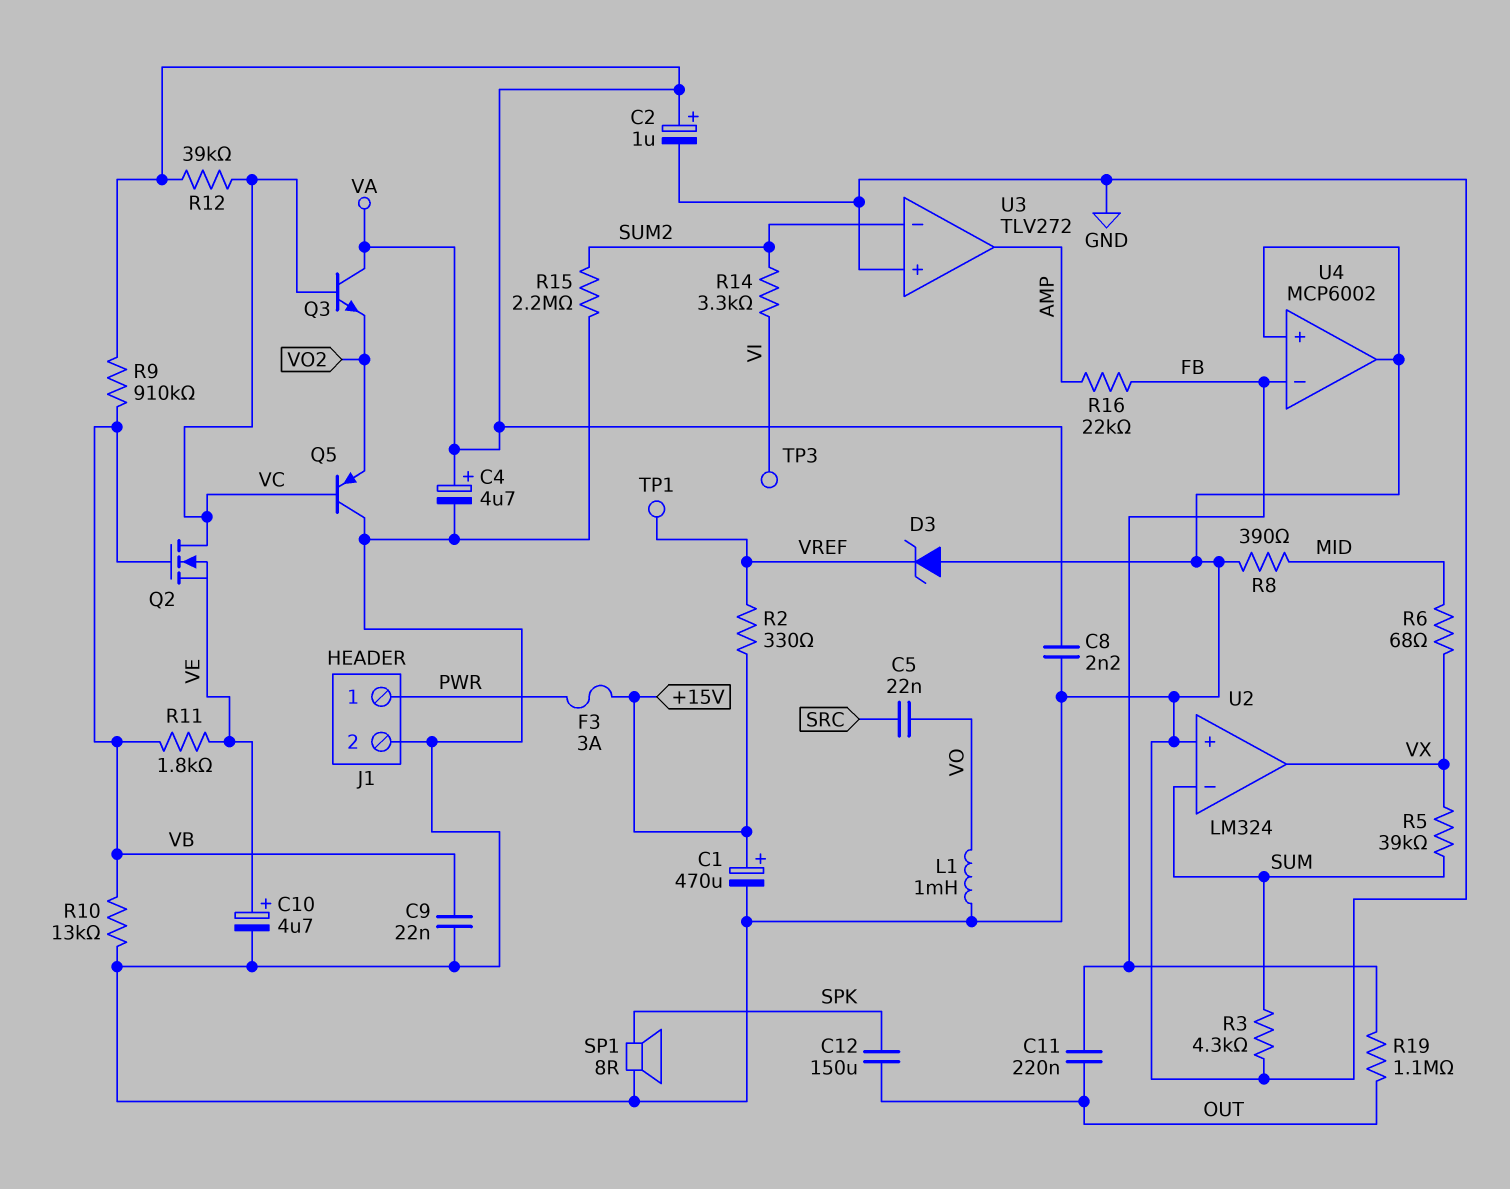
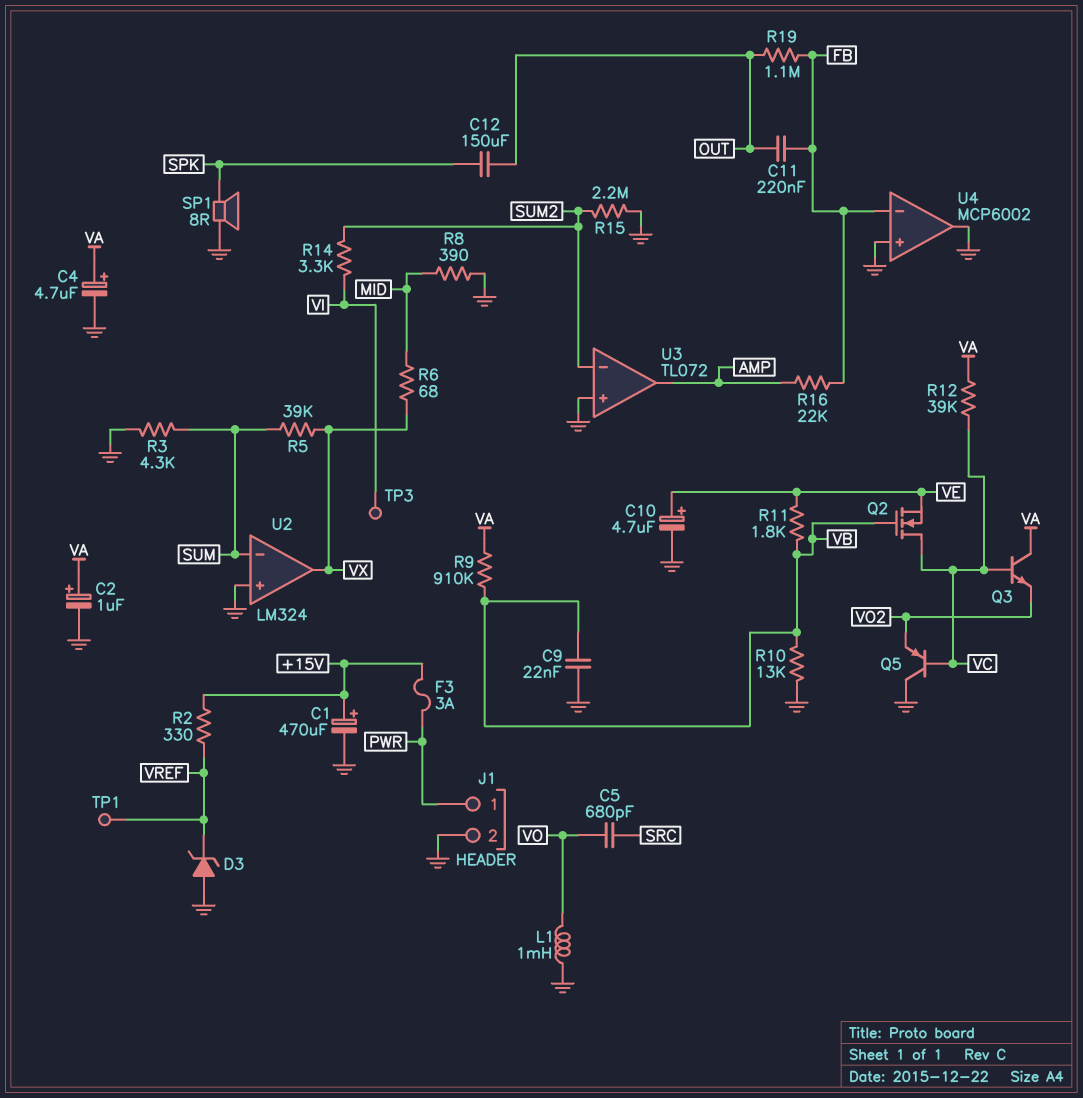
C5: 22nF (SRC, VO) -> 680pF (SRC, VO)
C8: 2.2nF (GND, VA) -> none
U3: TLV272 -> TL072

